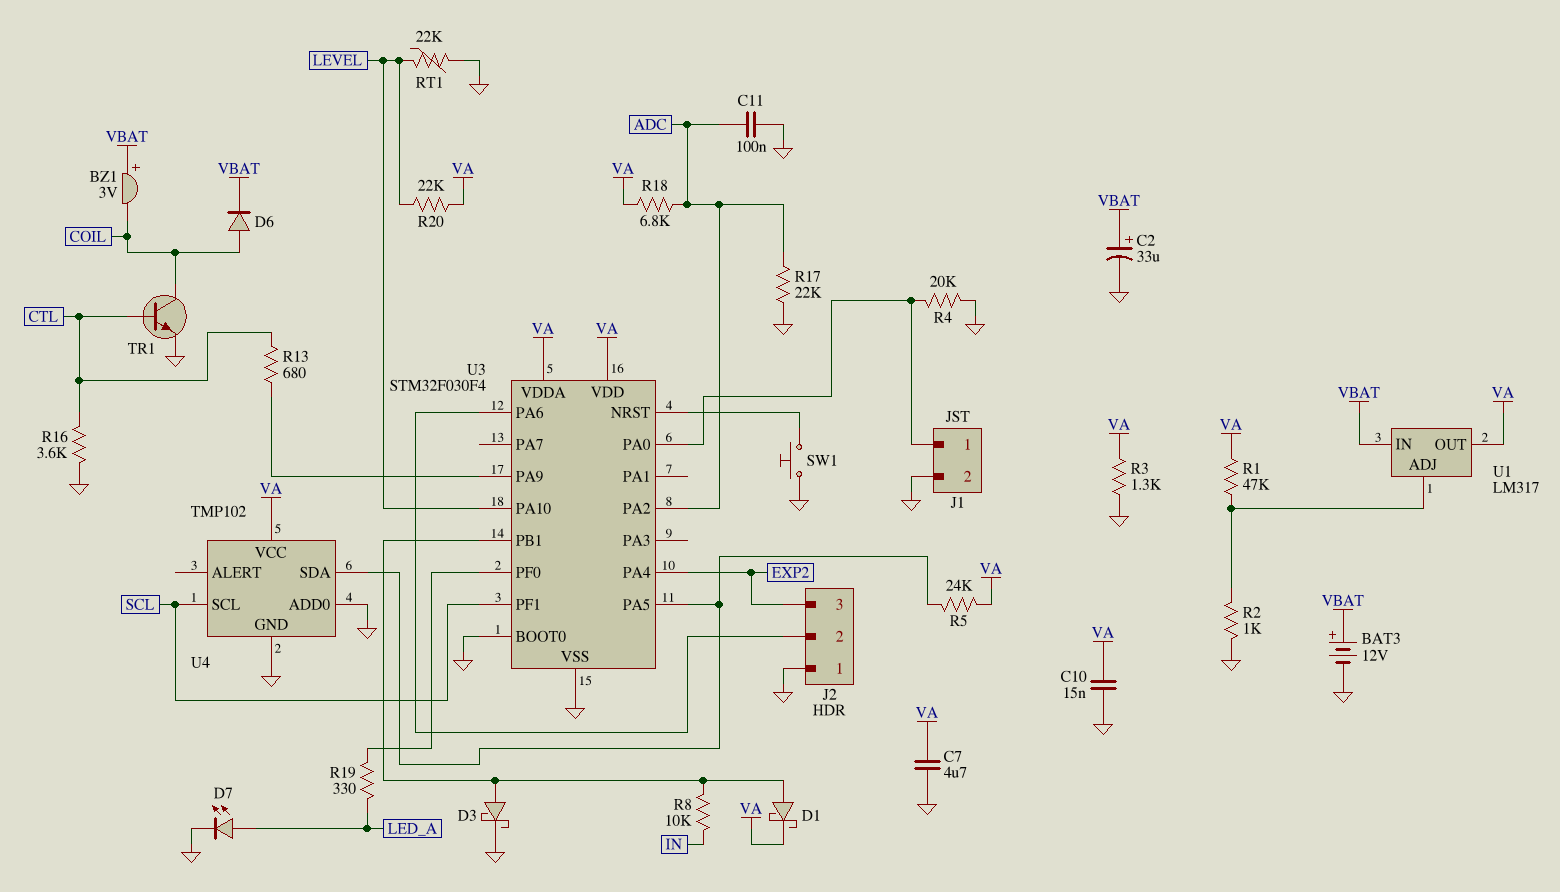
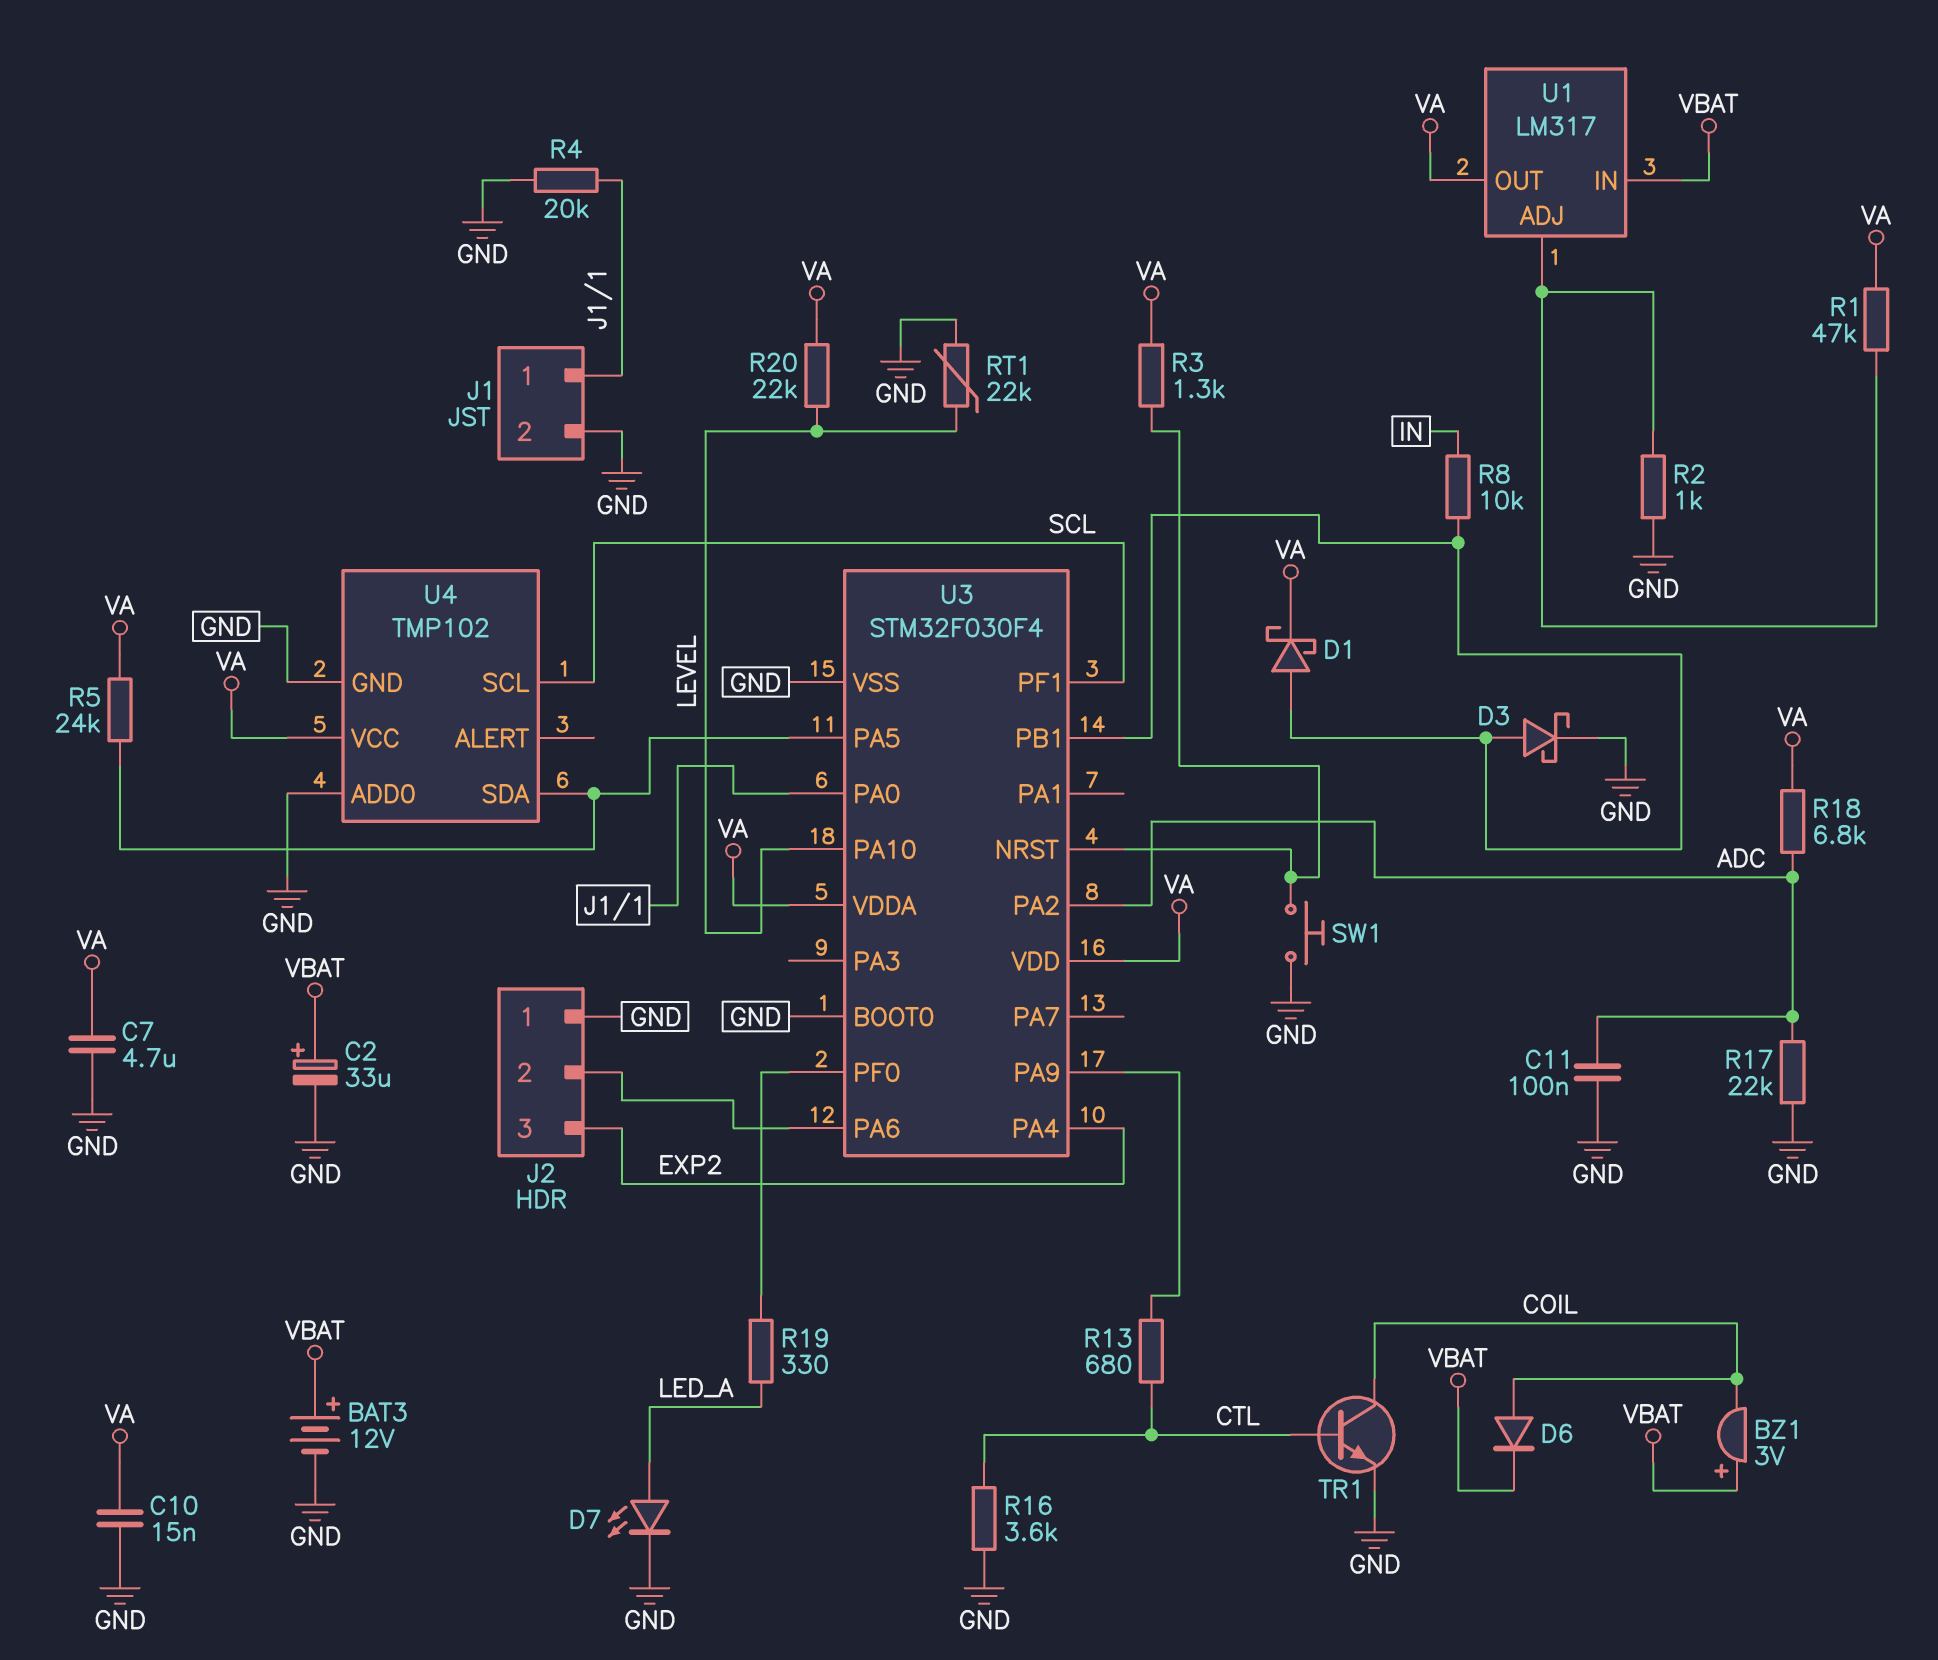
R3: 1.3k (GND, VA) -> 1.3k (U3/NRST, VA)

